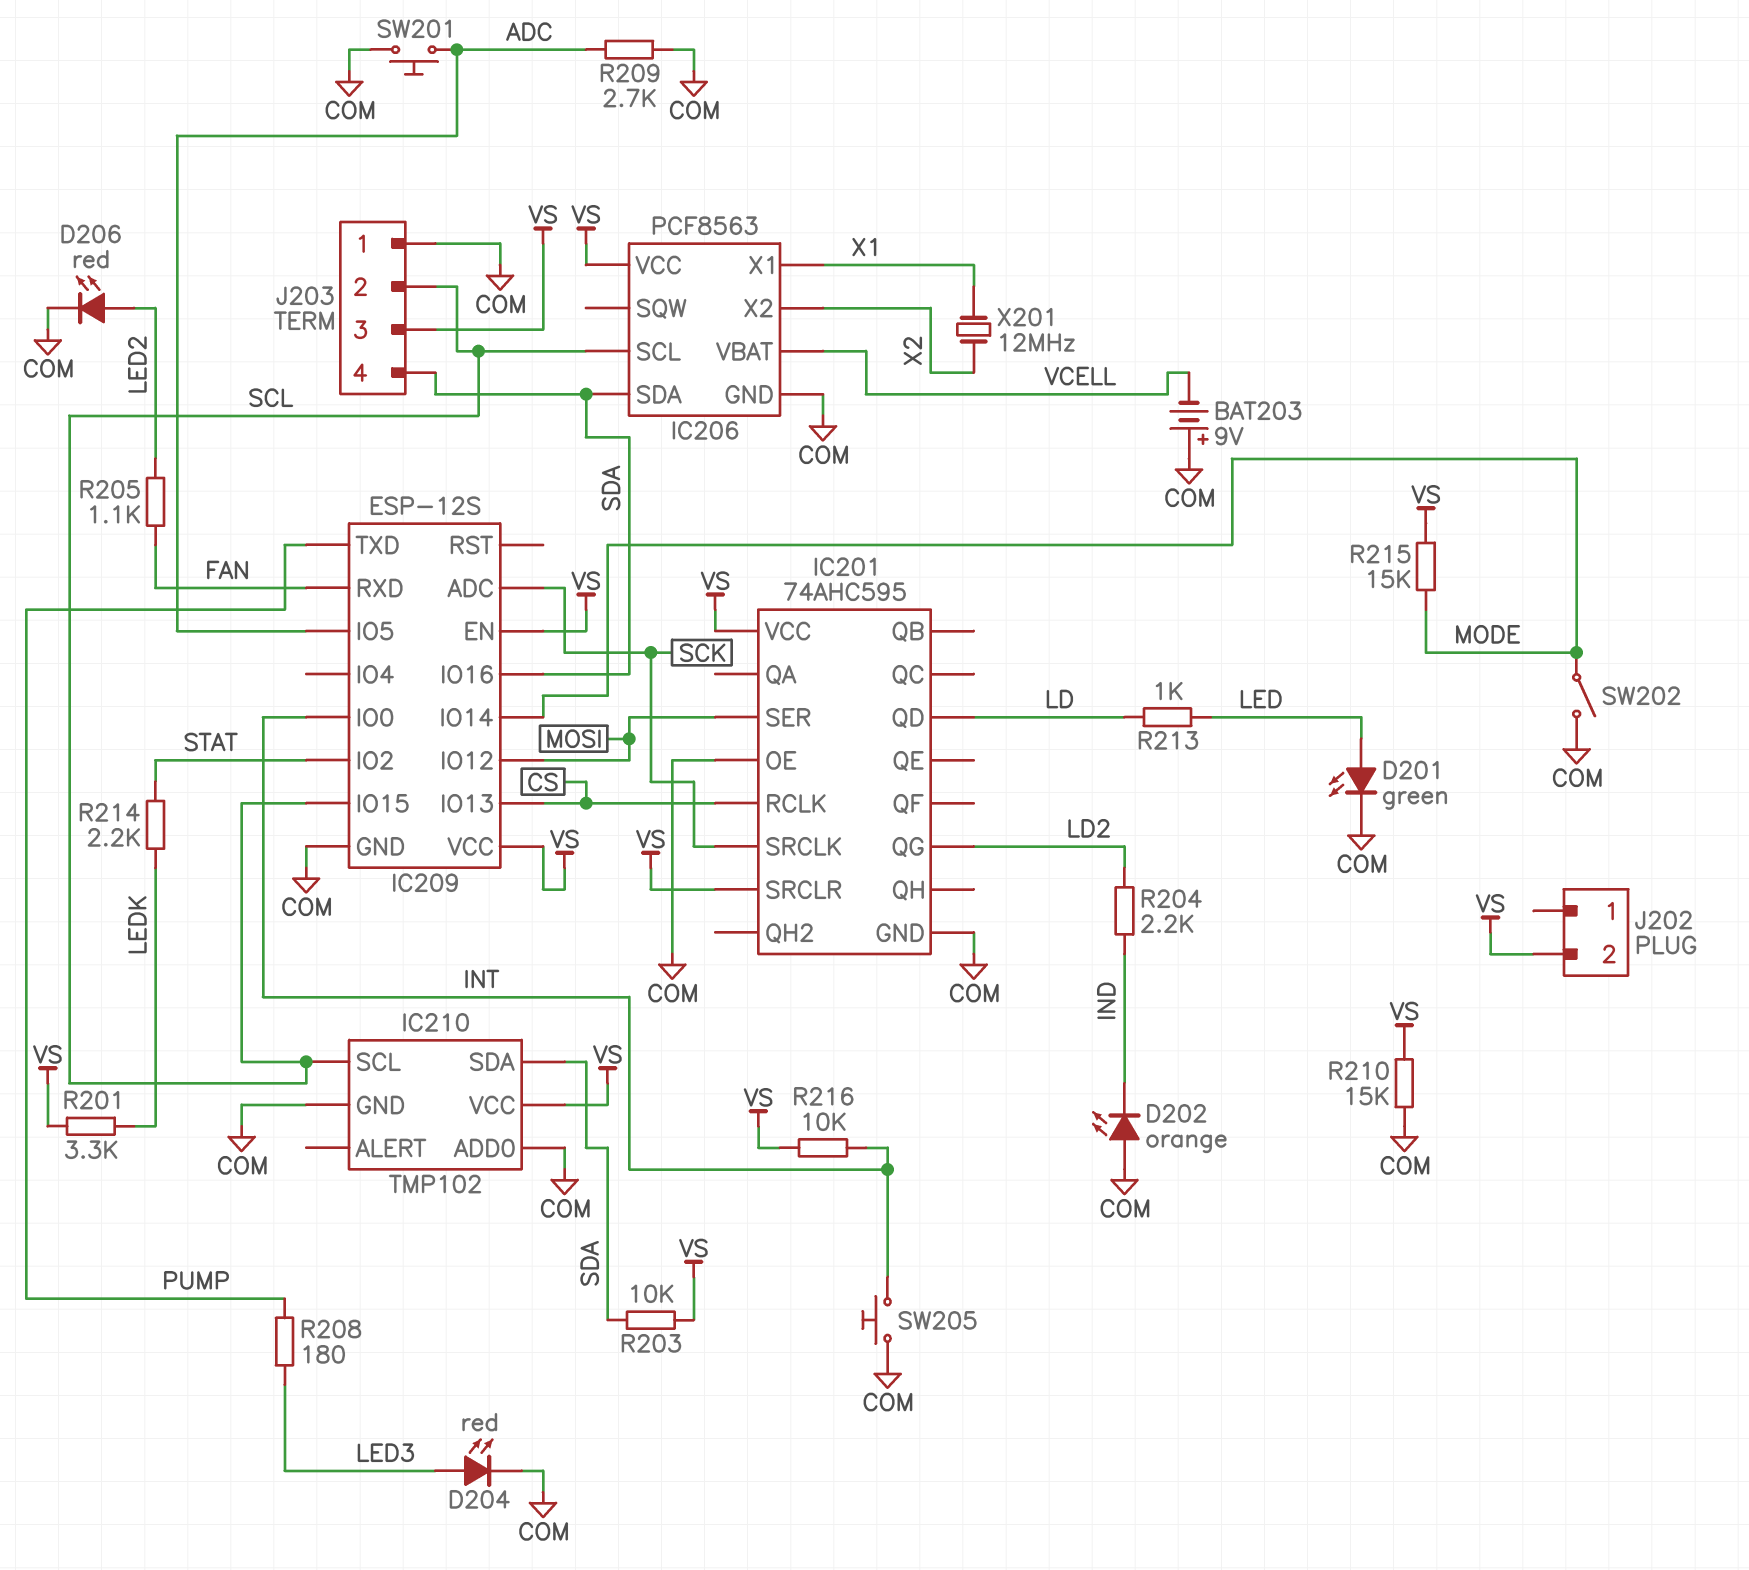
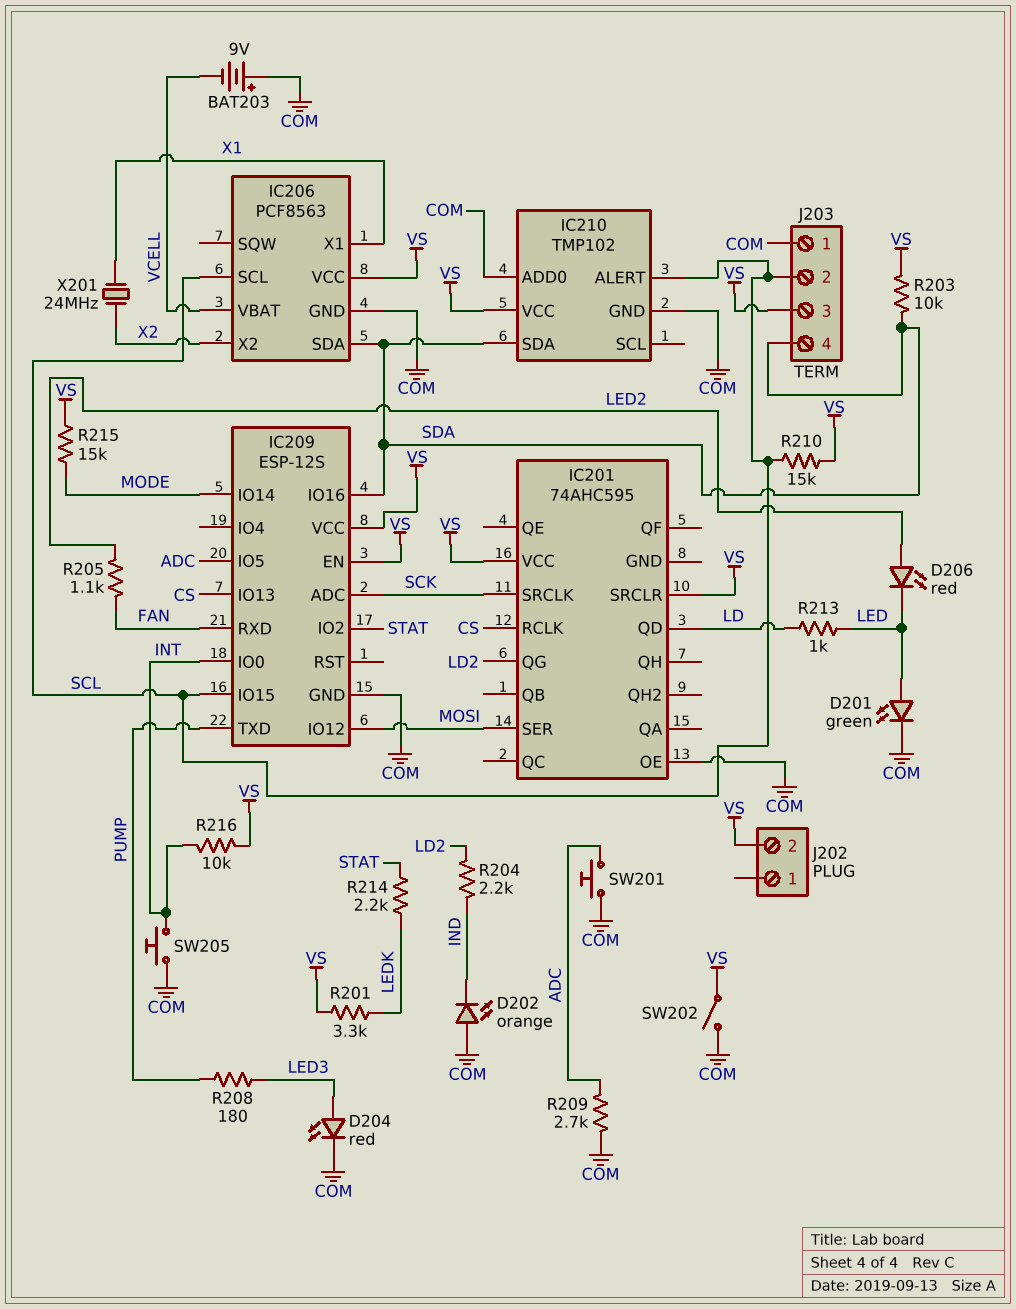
D206: LED red (A LED2, K COM) -> LED red (A LED2, K LED)
IC201 pin GND: COM -> none
IC210 pin ALERT: none -> SCL
IC210 pin SCL: SCL -> none
R210: 15k (COM, VS) -> 15k (SCL, VS)
SW202: switch (COM, MODE) -> switch (COM, VS)
X201: 12MHz (X1, X2) -> 24MHz (X1, X2)

